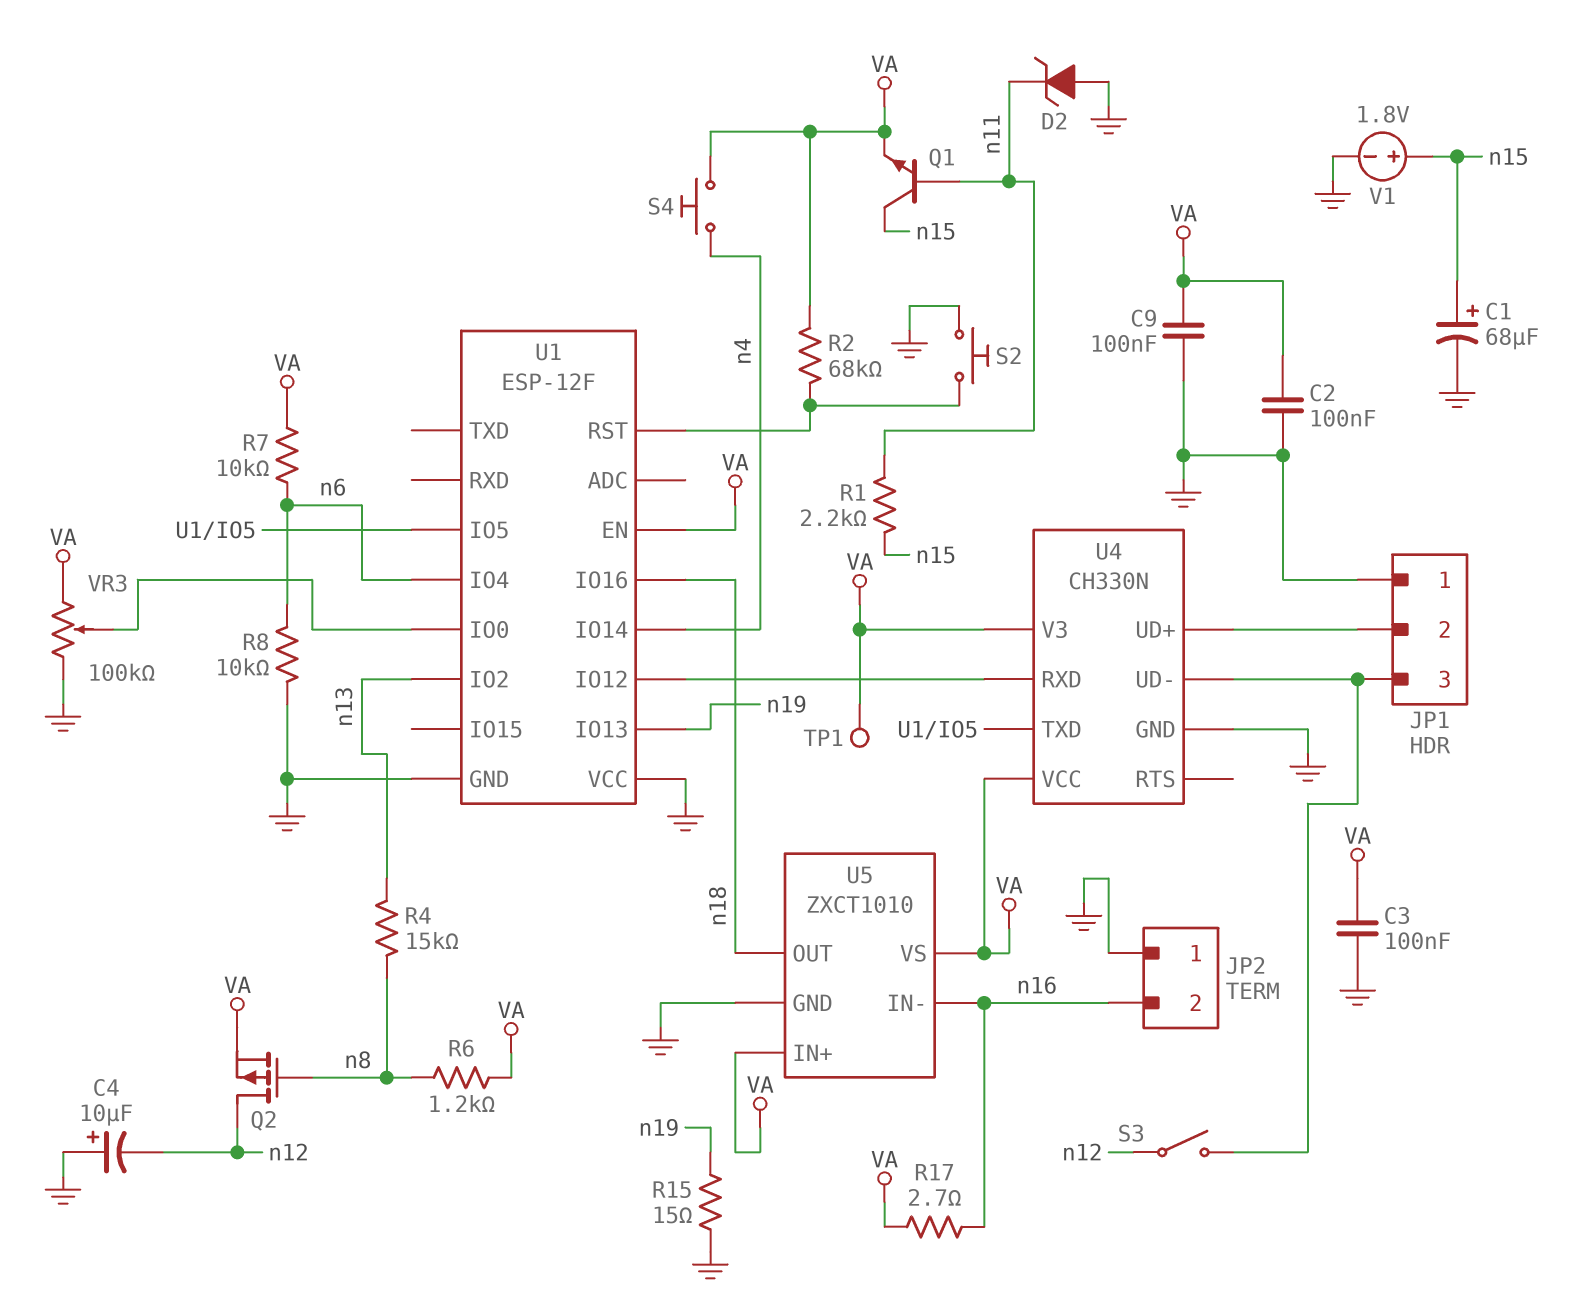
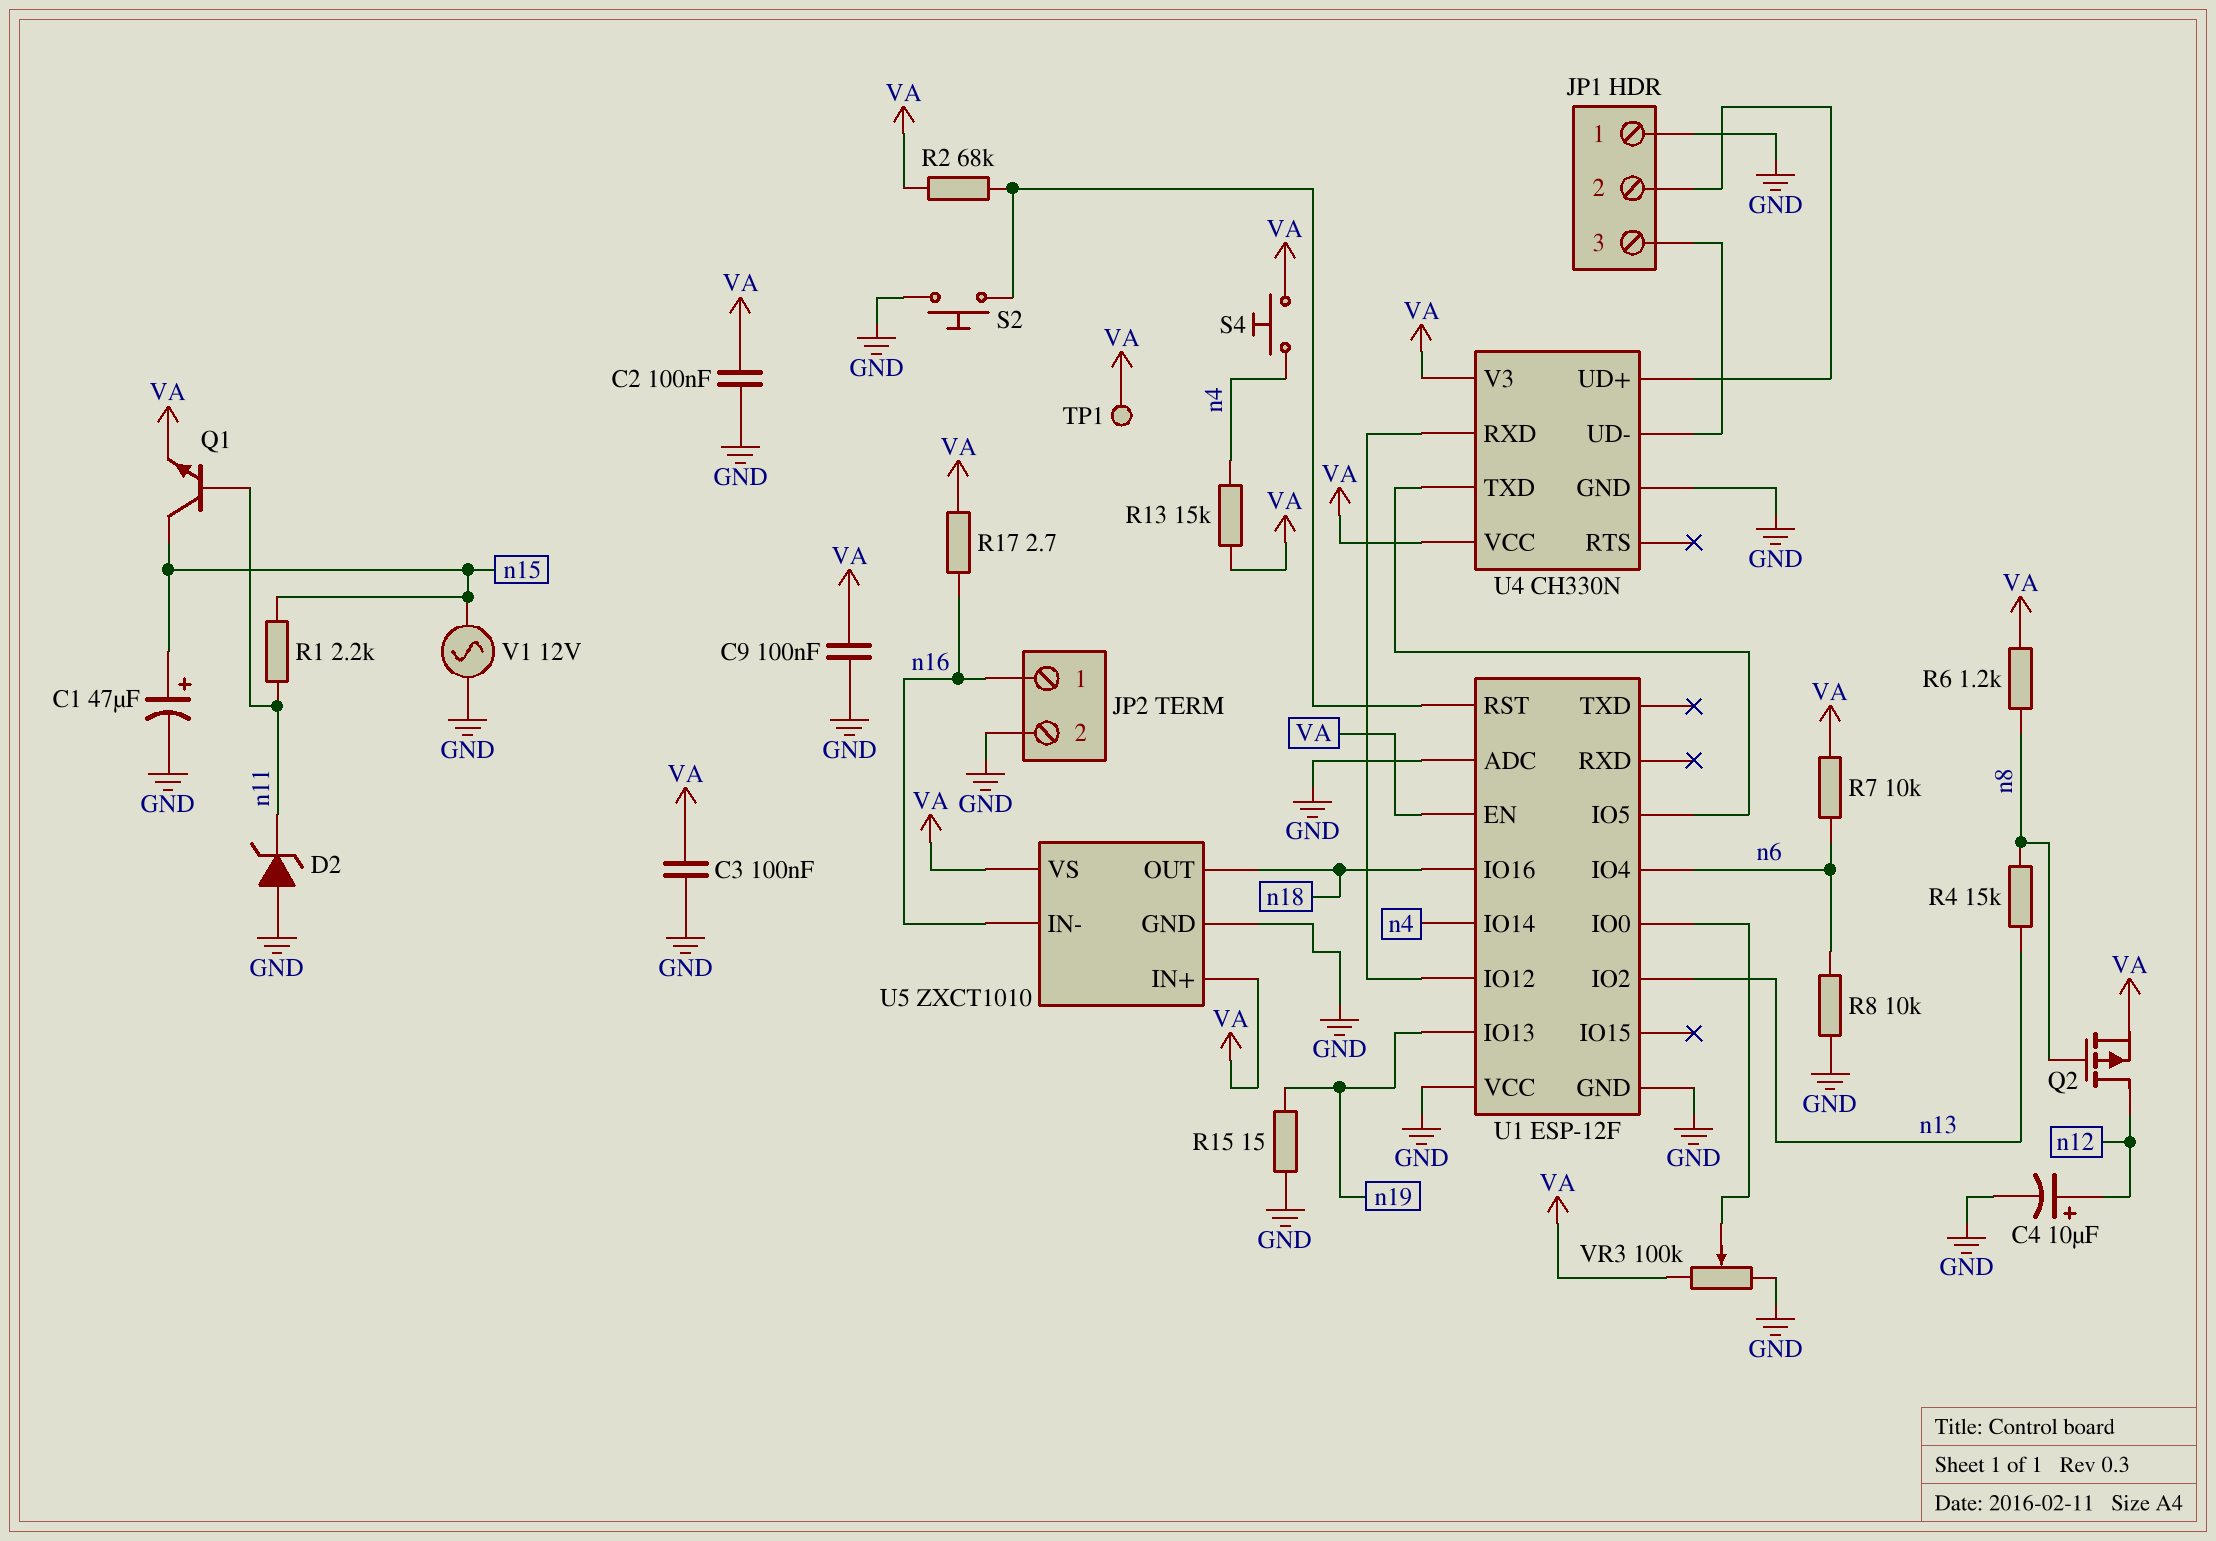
C1: 68uF (plus n15, minus GND) -> 47uF (plus n15, minus GND)
C4: 10uF (plus GND, minus n12) -> 10uF (plus n12, minus GND)
JP2 pin 1: GND -> n16
JP2 pin 2: n16 -> GND
R13: none -> 15k (VA, n4)
S3: switch (JP1/3, n12) -> none
U1 pin ADC: none -> GND
V1: 1.8V (plus n15, minus GND) -> AC 12V (GND, n15)

